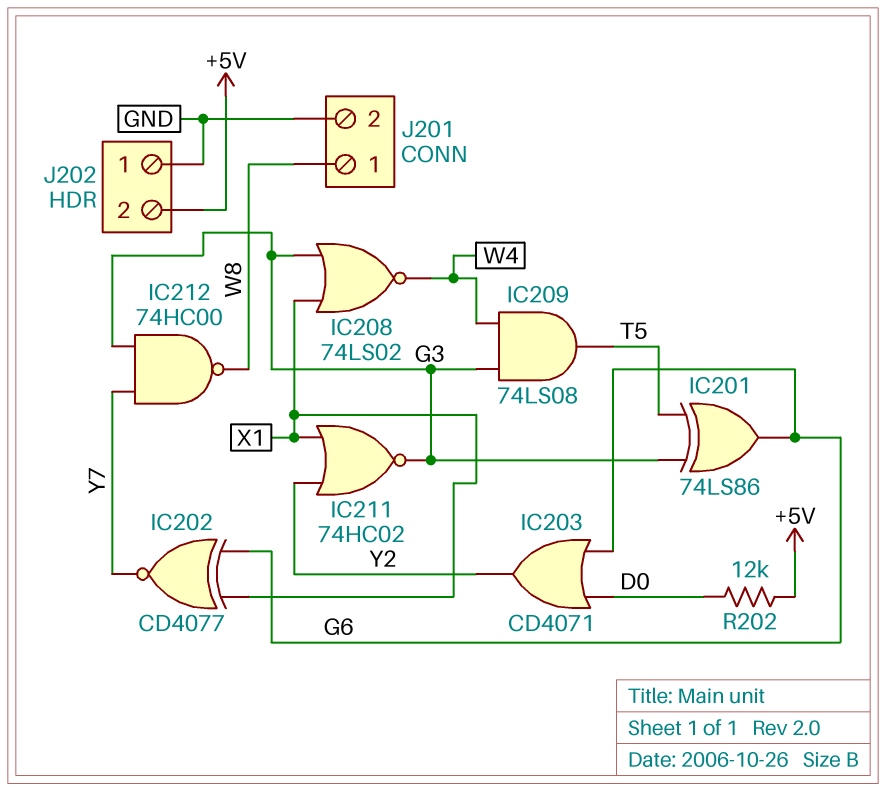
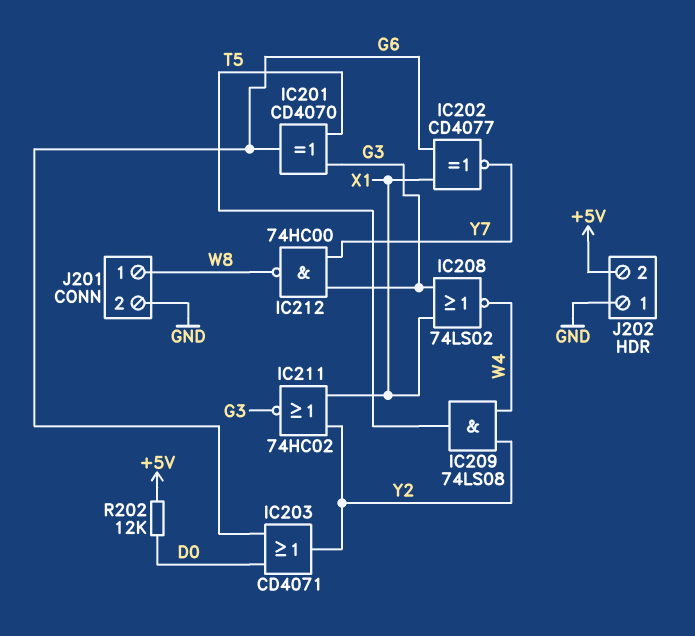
IC201: XOR 74LS86 (in G3, in T5, out G6) -> XOR CD4070 (in G3, in T5, out G6)
IC209: AND 74LS08 (in G3, in W4, out T5) -> AND 74LS08 (in W4, in Y2, out T5)

